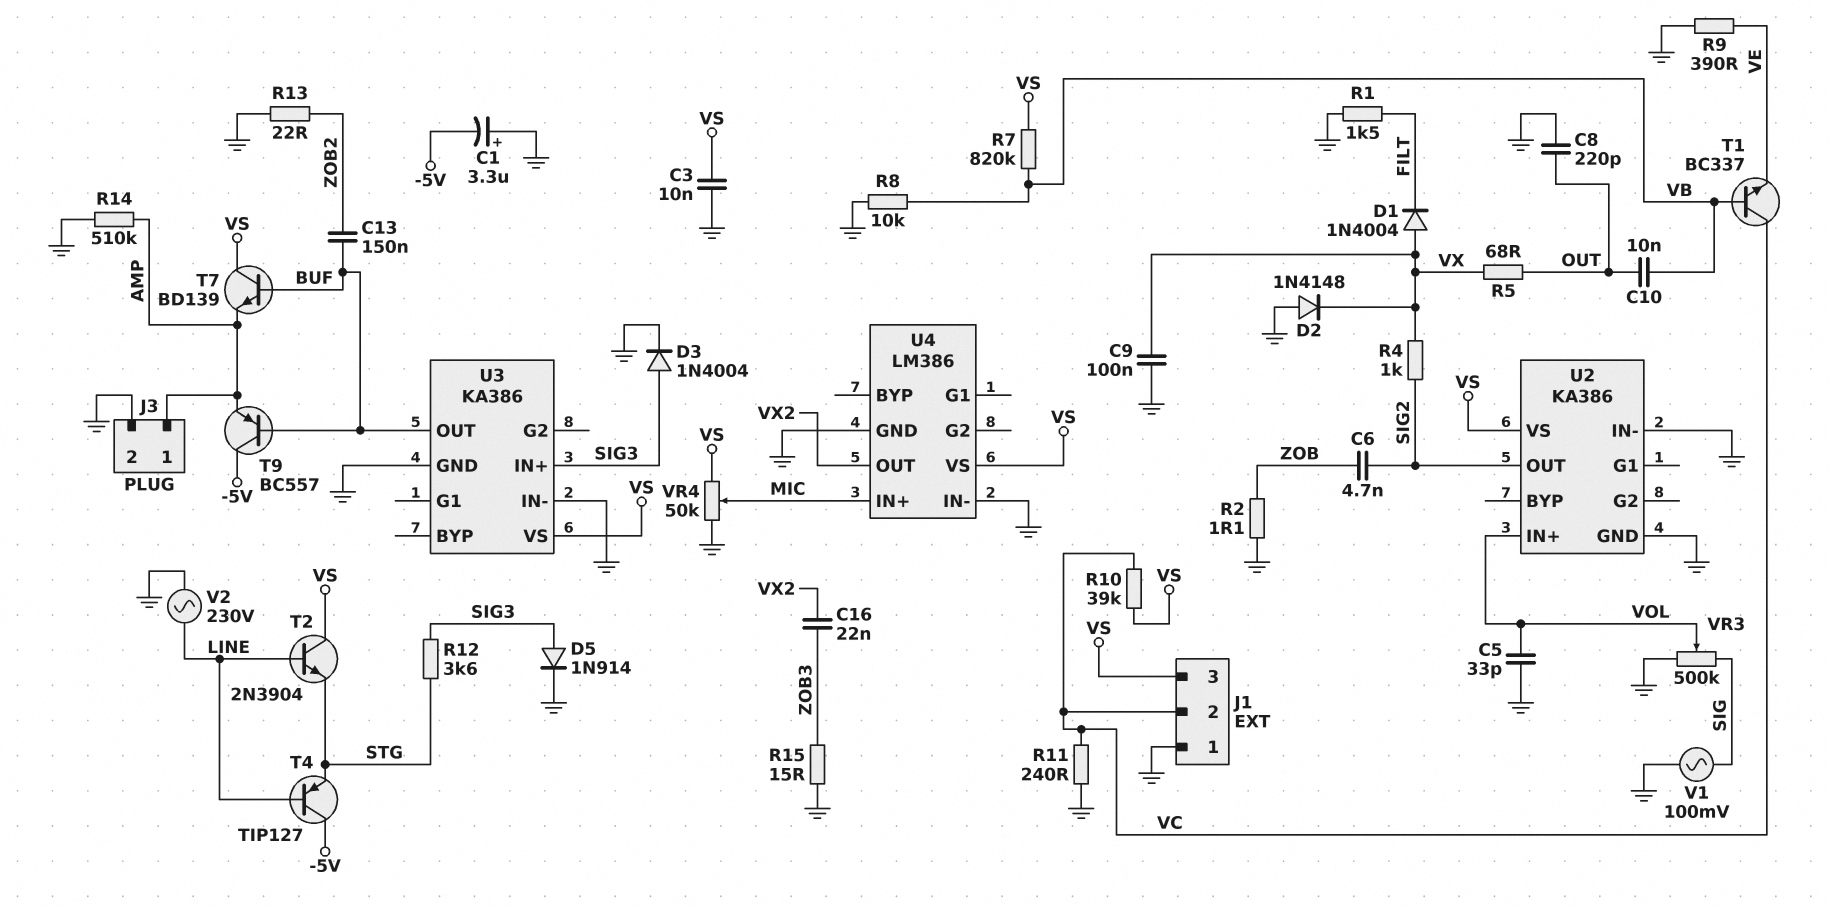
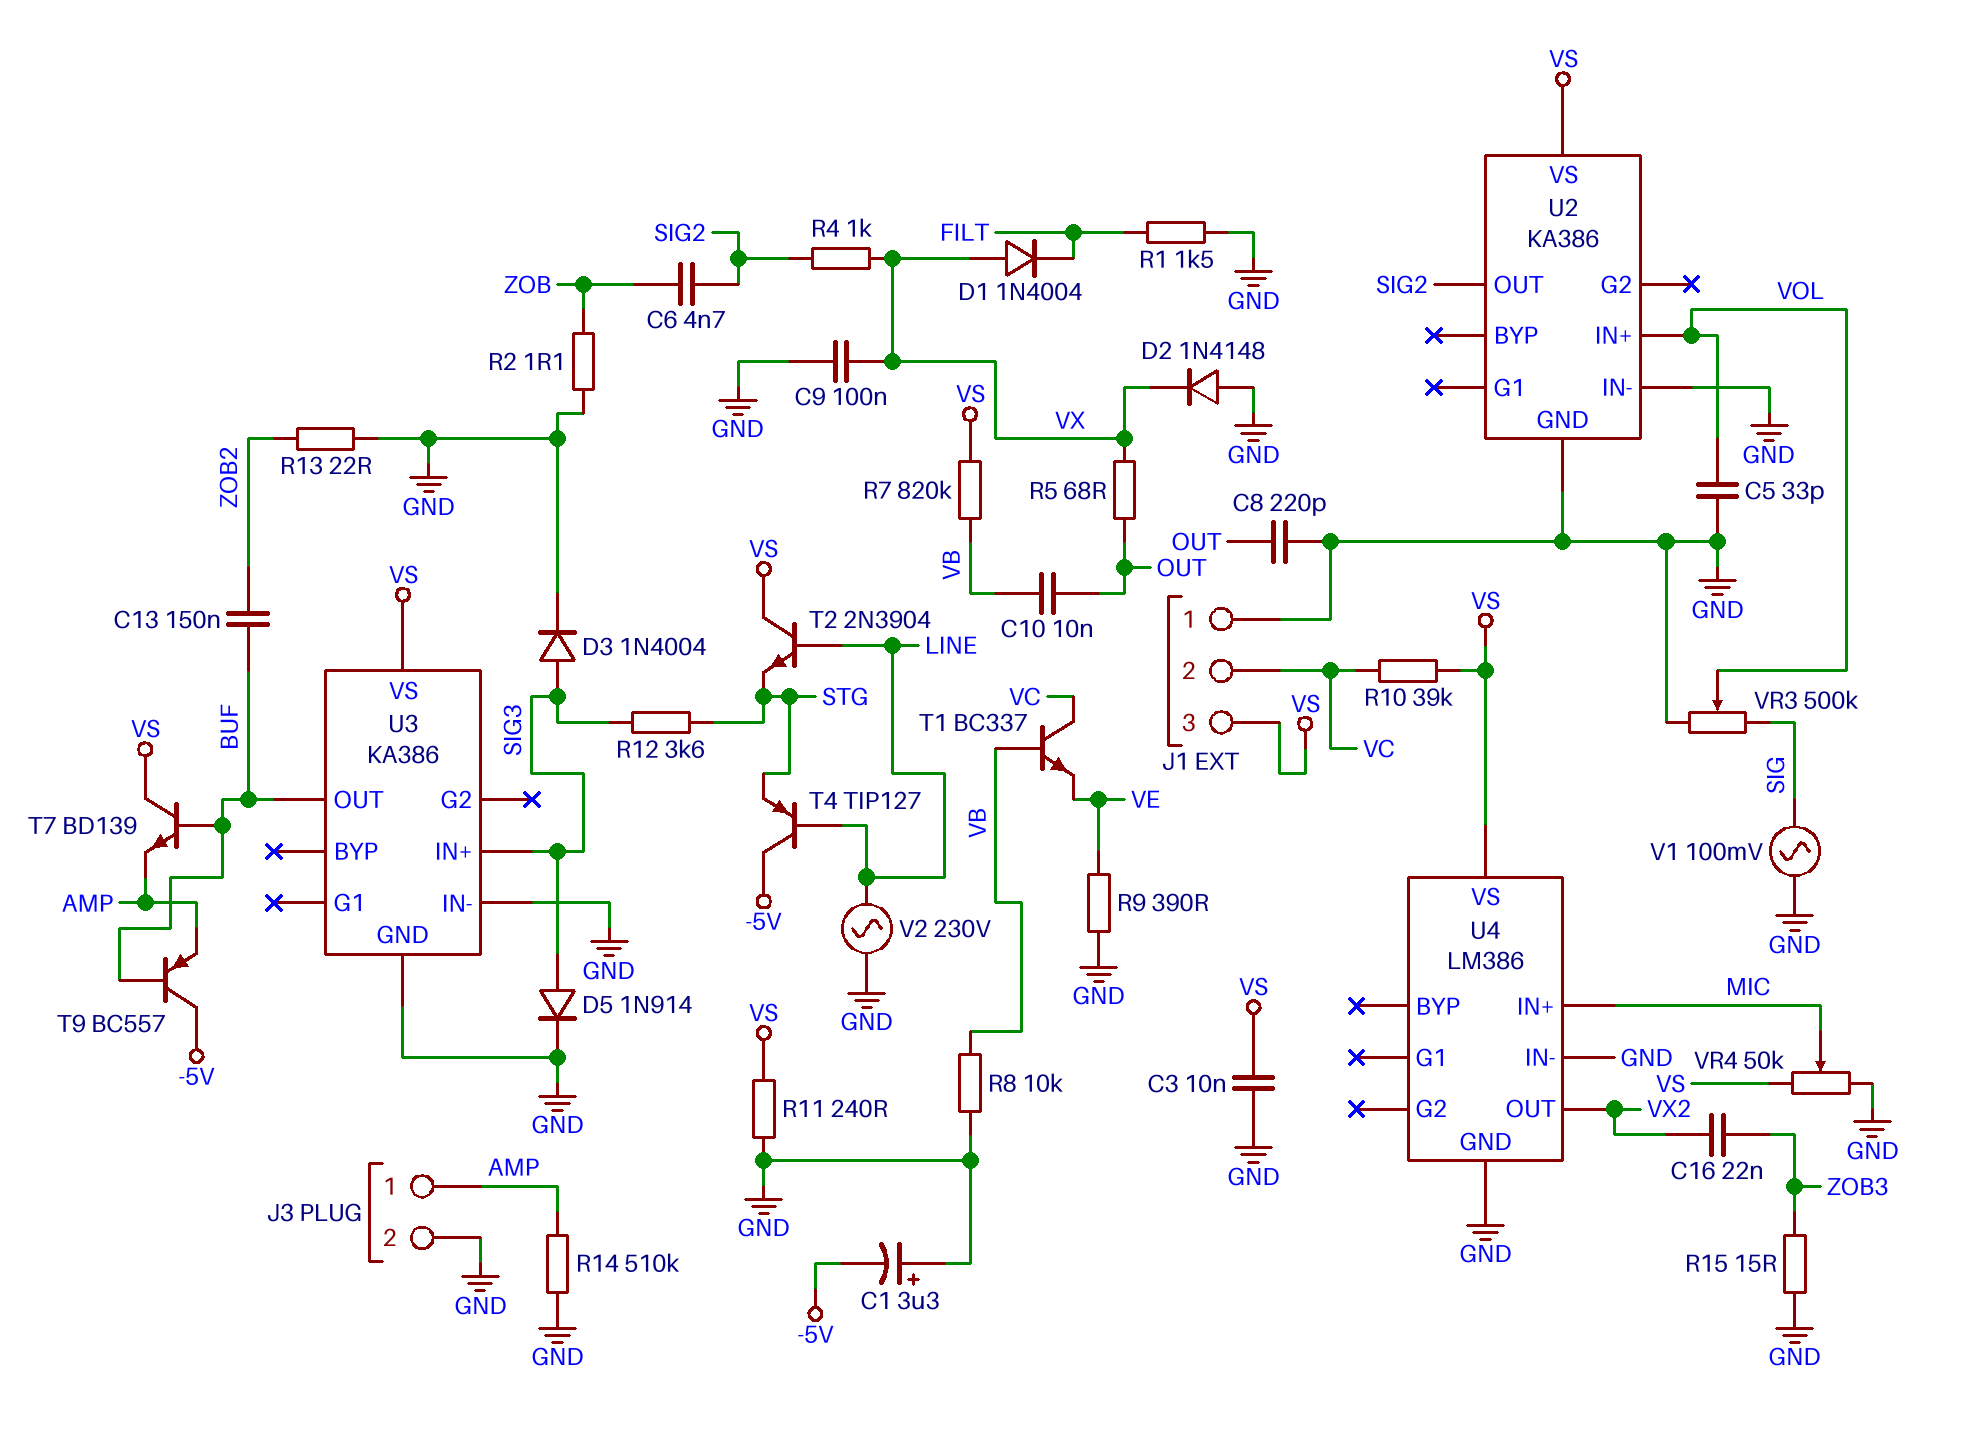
R11: 240 (GND, VC) -> 240 (GND, VS)

